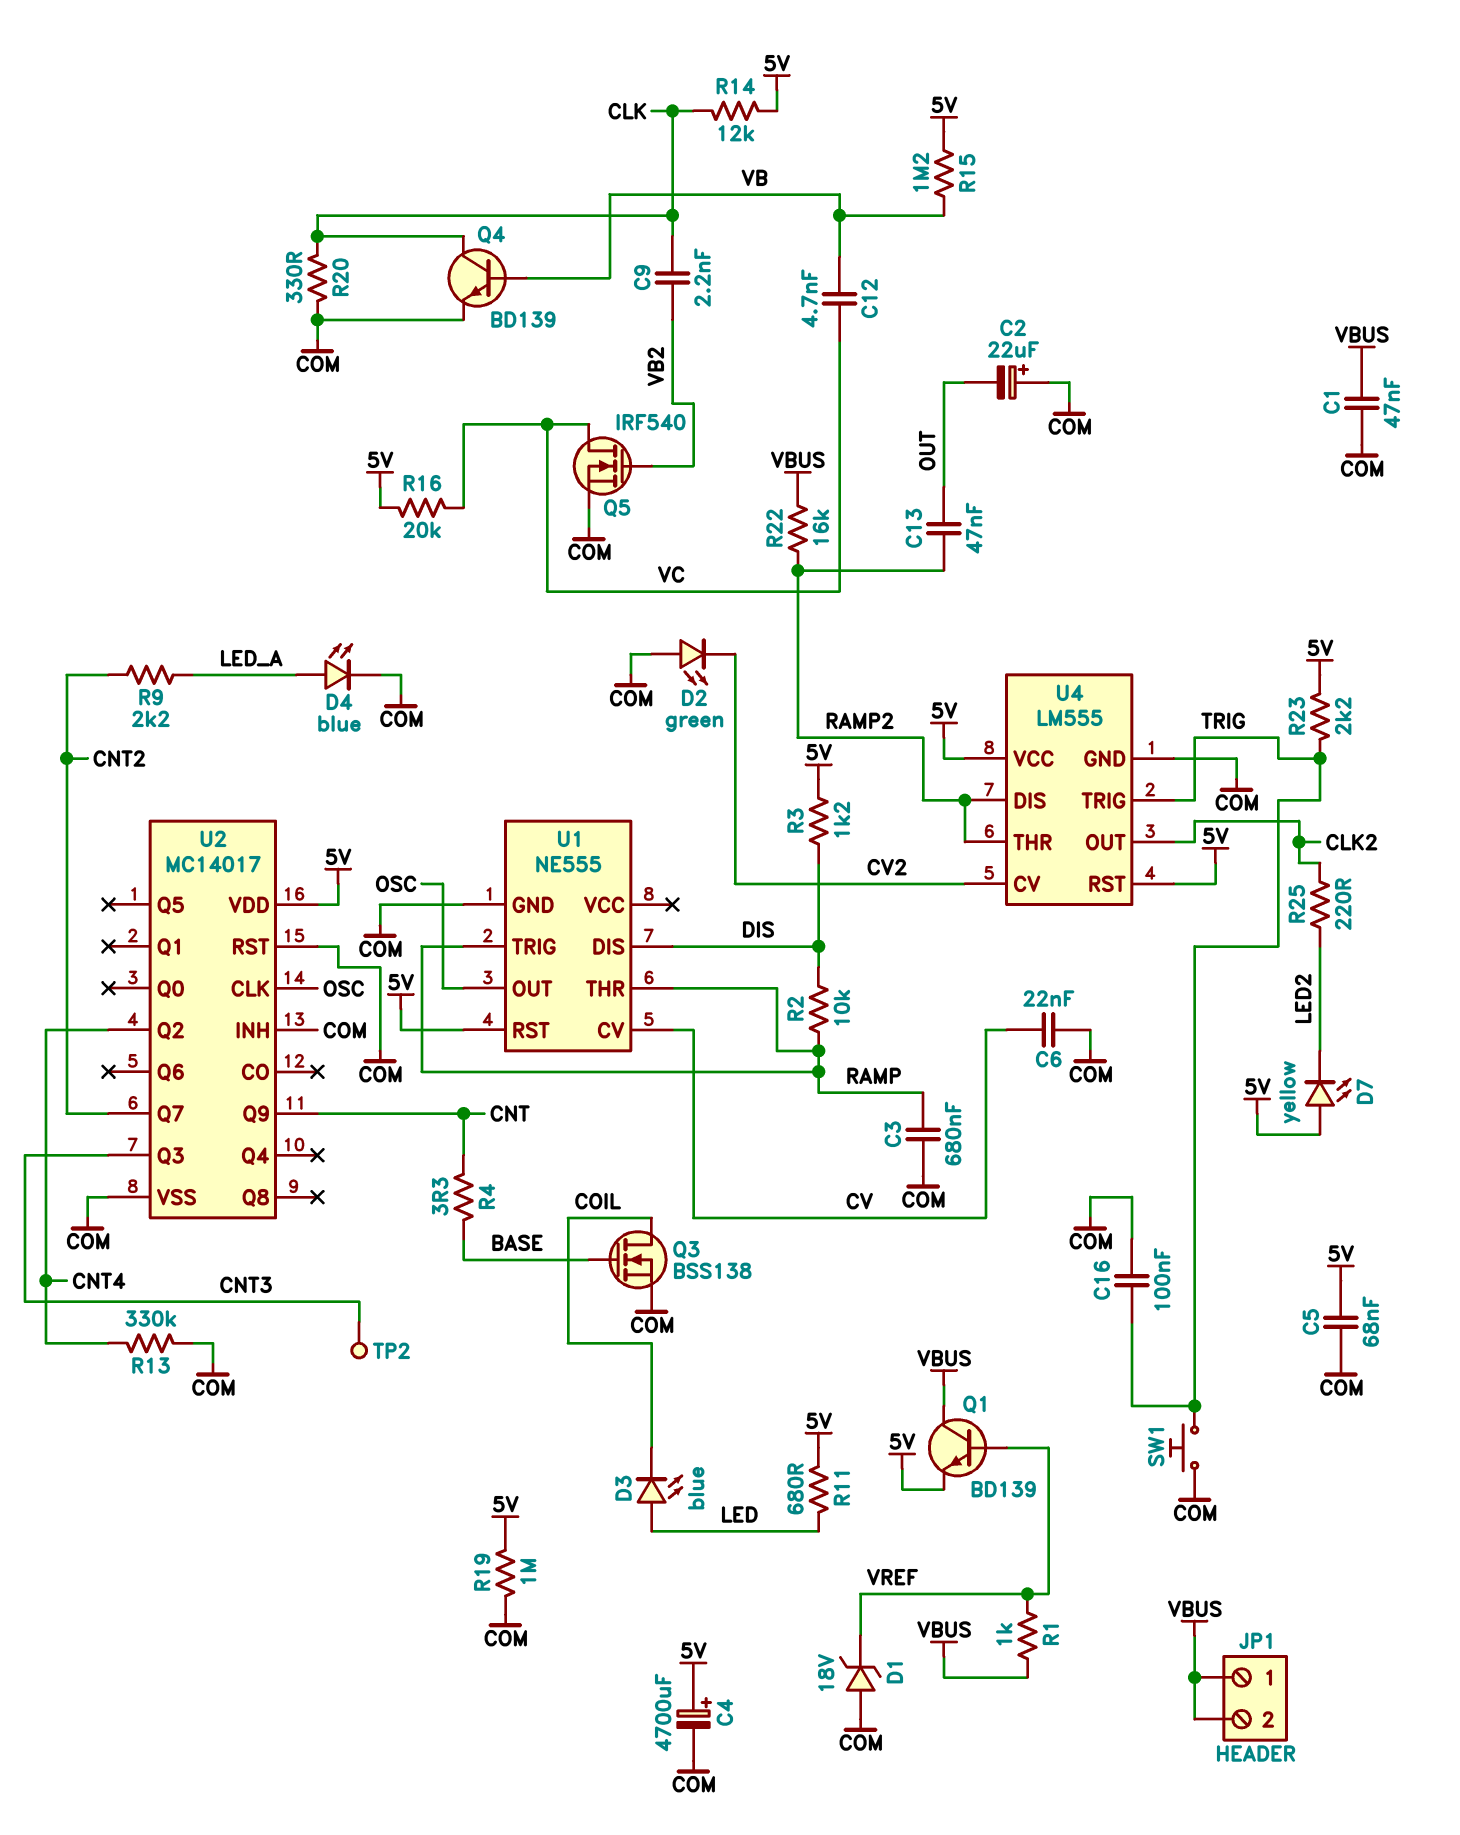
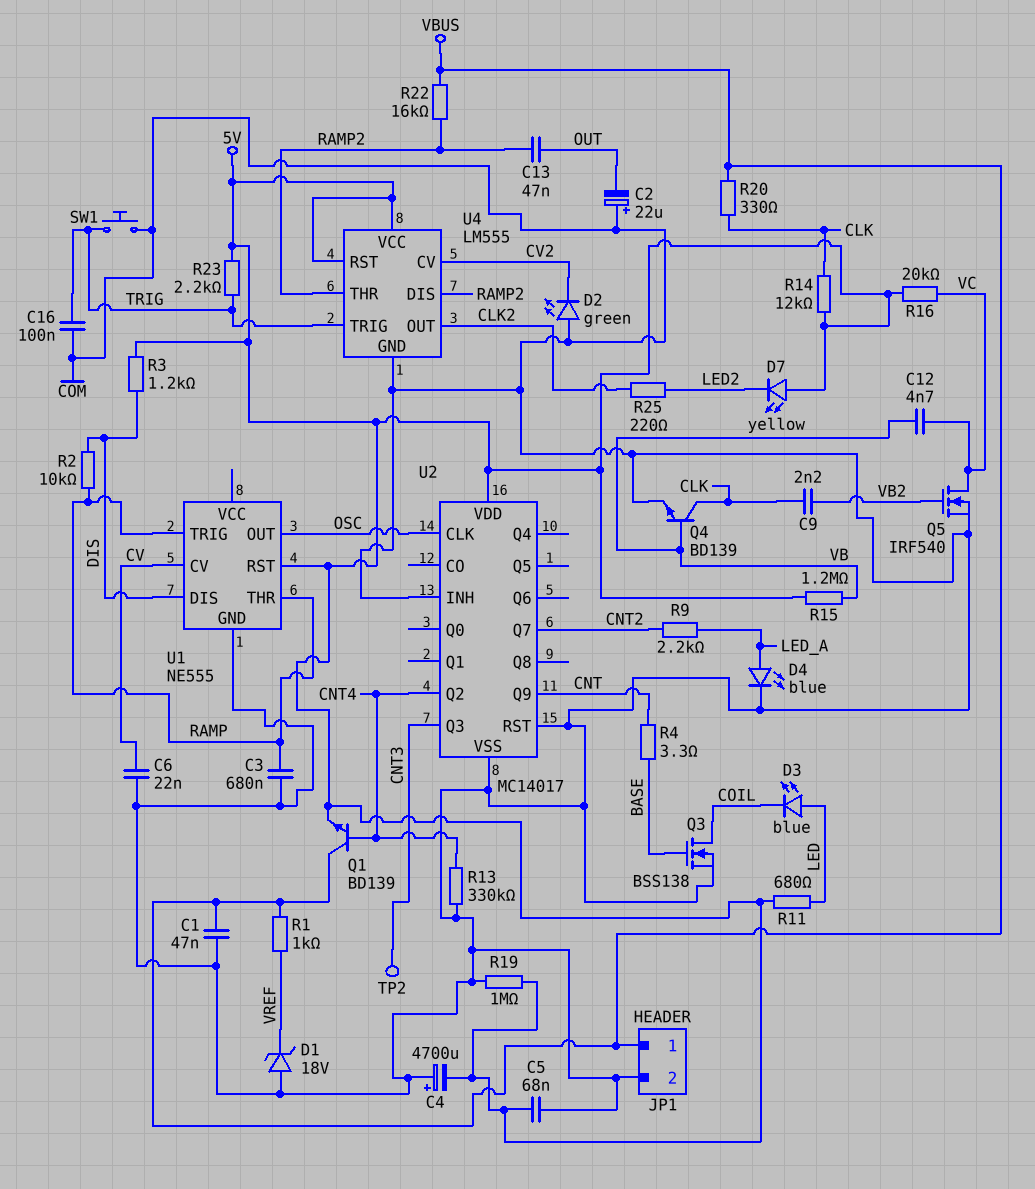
C4: 4700uF (plus 5V, minus COM) -> 4700uF (plus COM, minus 5V)
JP1 pin 2: VBUS -> COM
Q1: NPN BD139 (B VREF, C VBUS, E 5V) -> NPN BD139 (B CNT4, C VBUS, E 5V)
R20: 330 (CLK, COM) -> 330 (CLK, VBUS)

